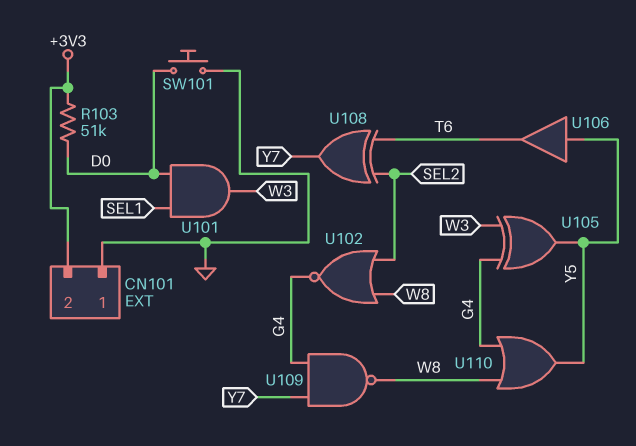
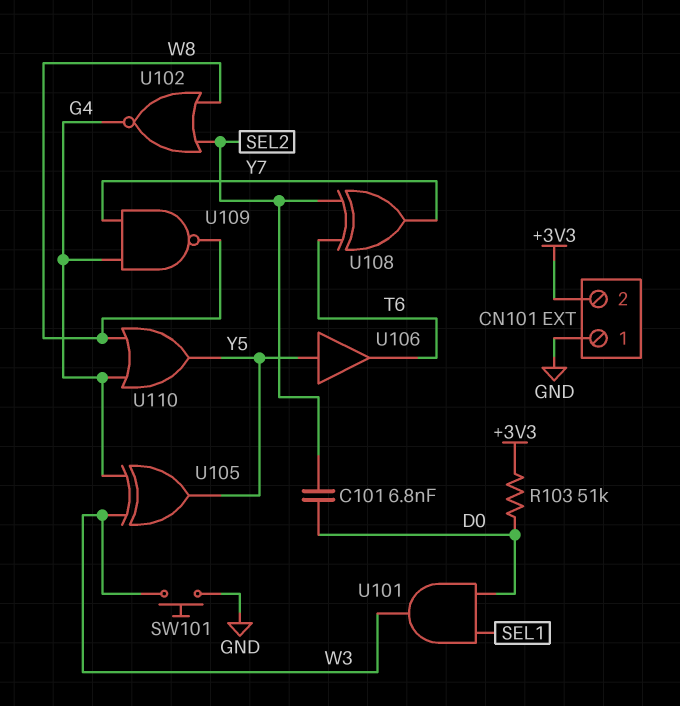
C101: none -> 6.8nF (D0, SEL2)
SW101: button (D0, GND) -> button (GND, W3)

